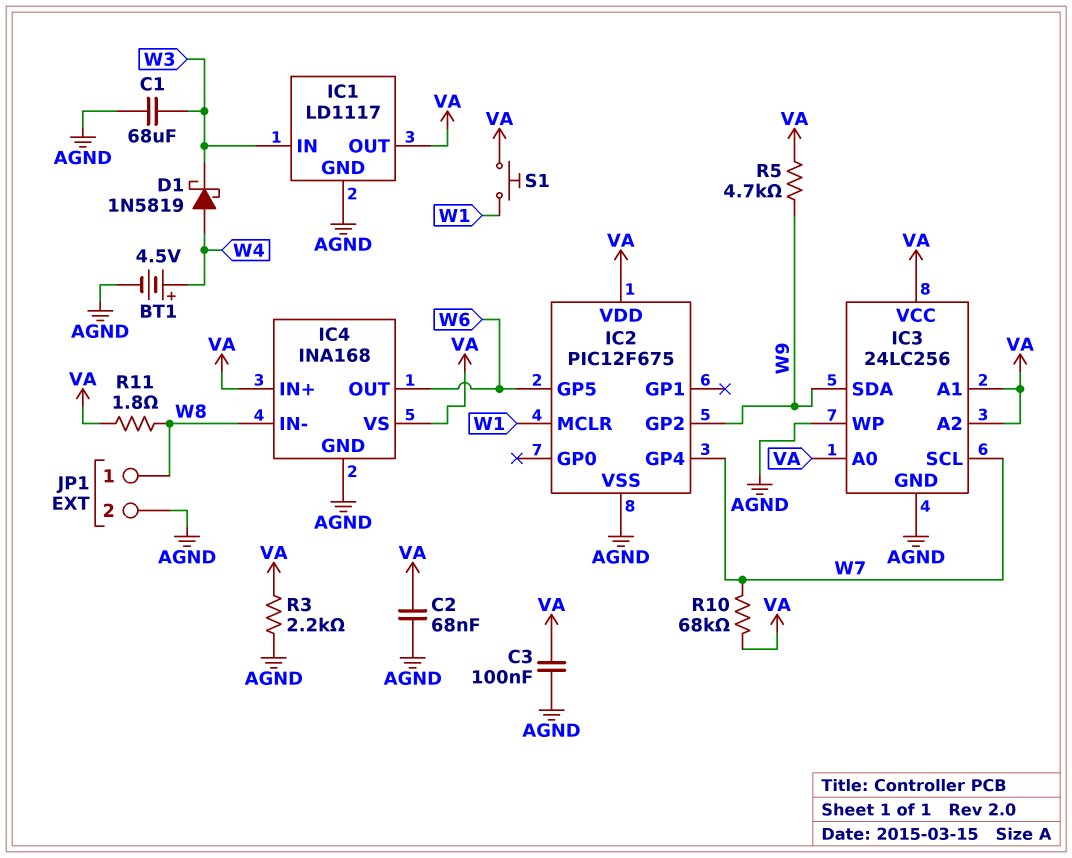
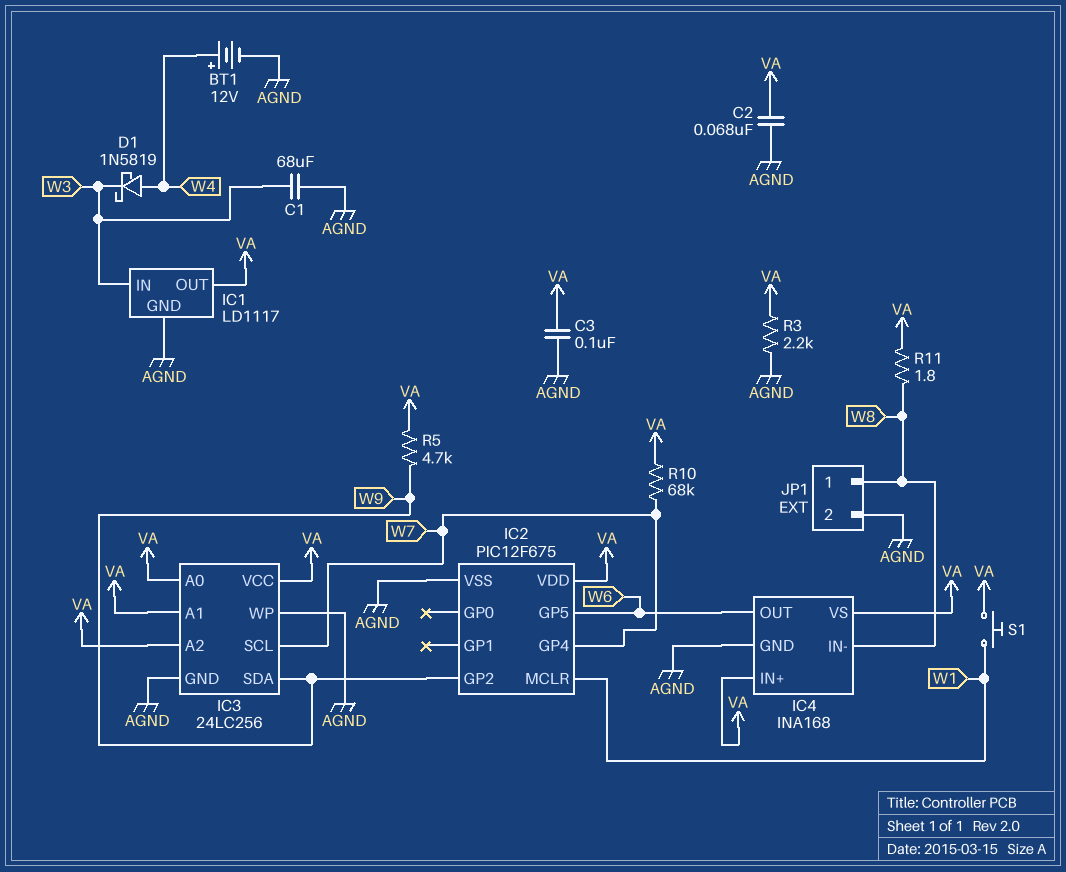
BT1: 4.5V (plus W4, minus AGND) -> 12V (plus W4, minus AGND)

